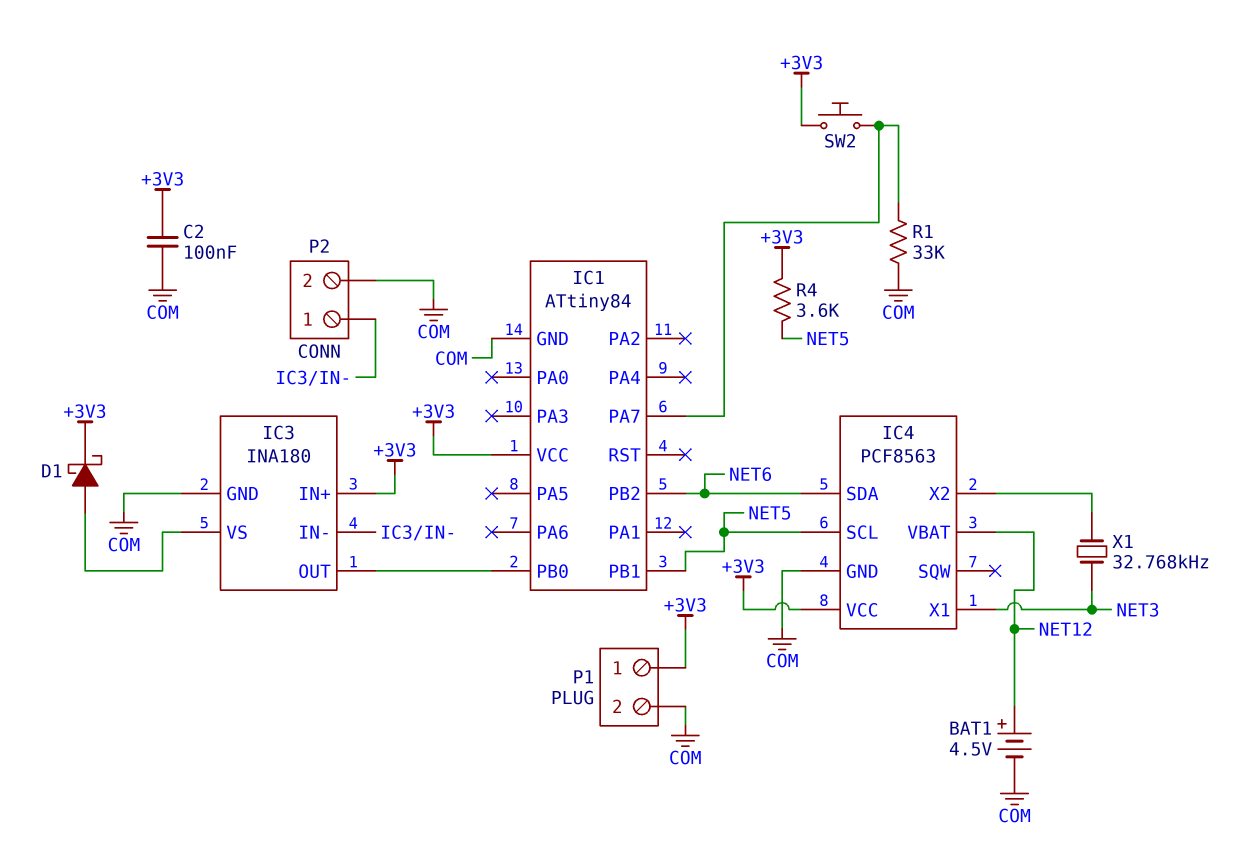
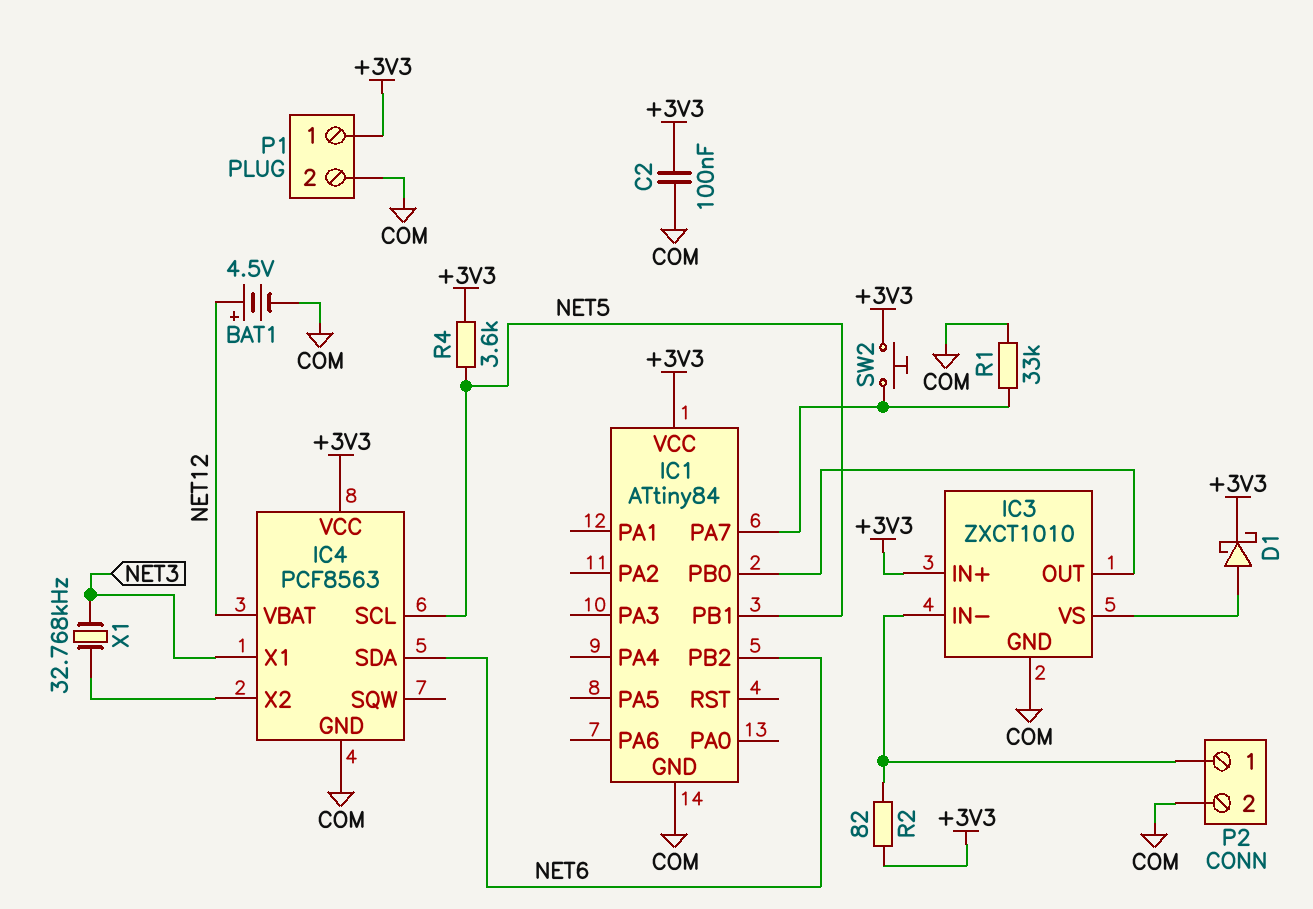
IC3: INA180 -> ZXCT1010
R2: none -> 82 (+3V3, IC3/IN-)

